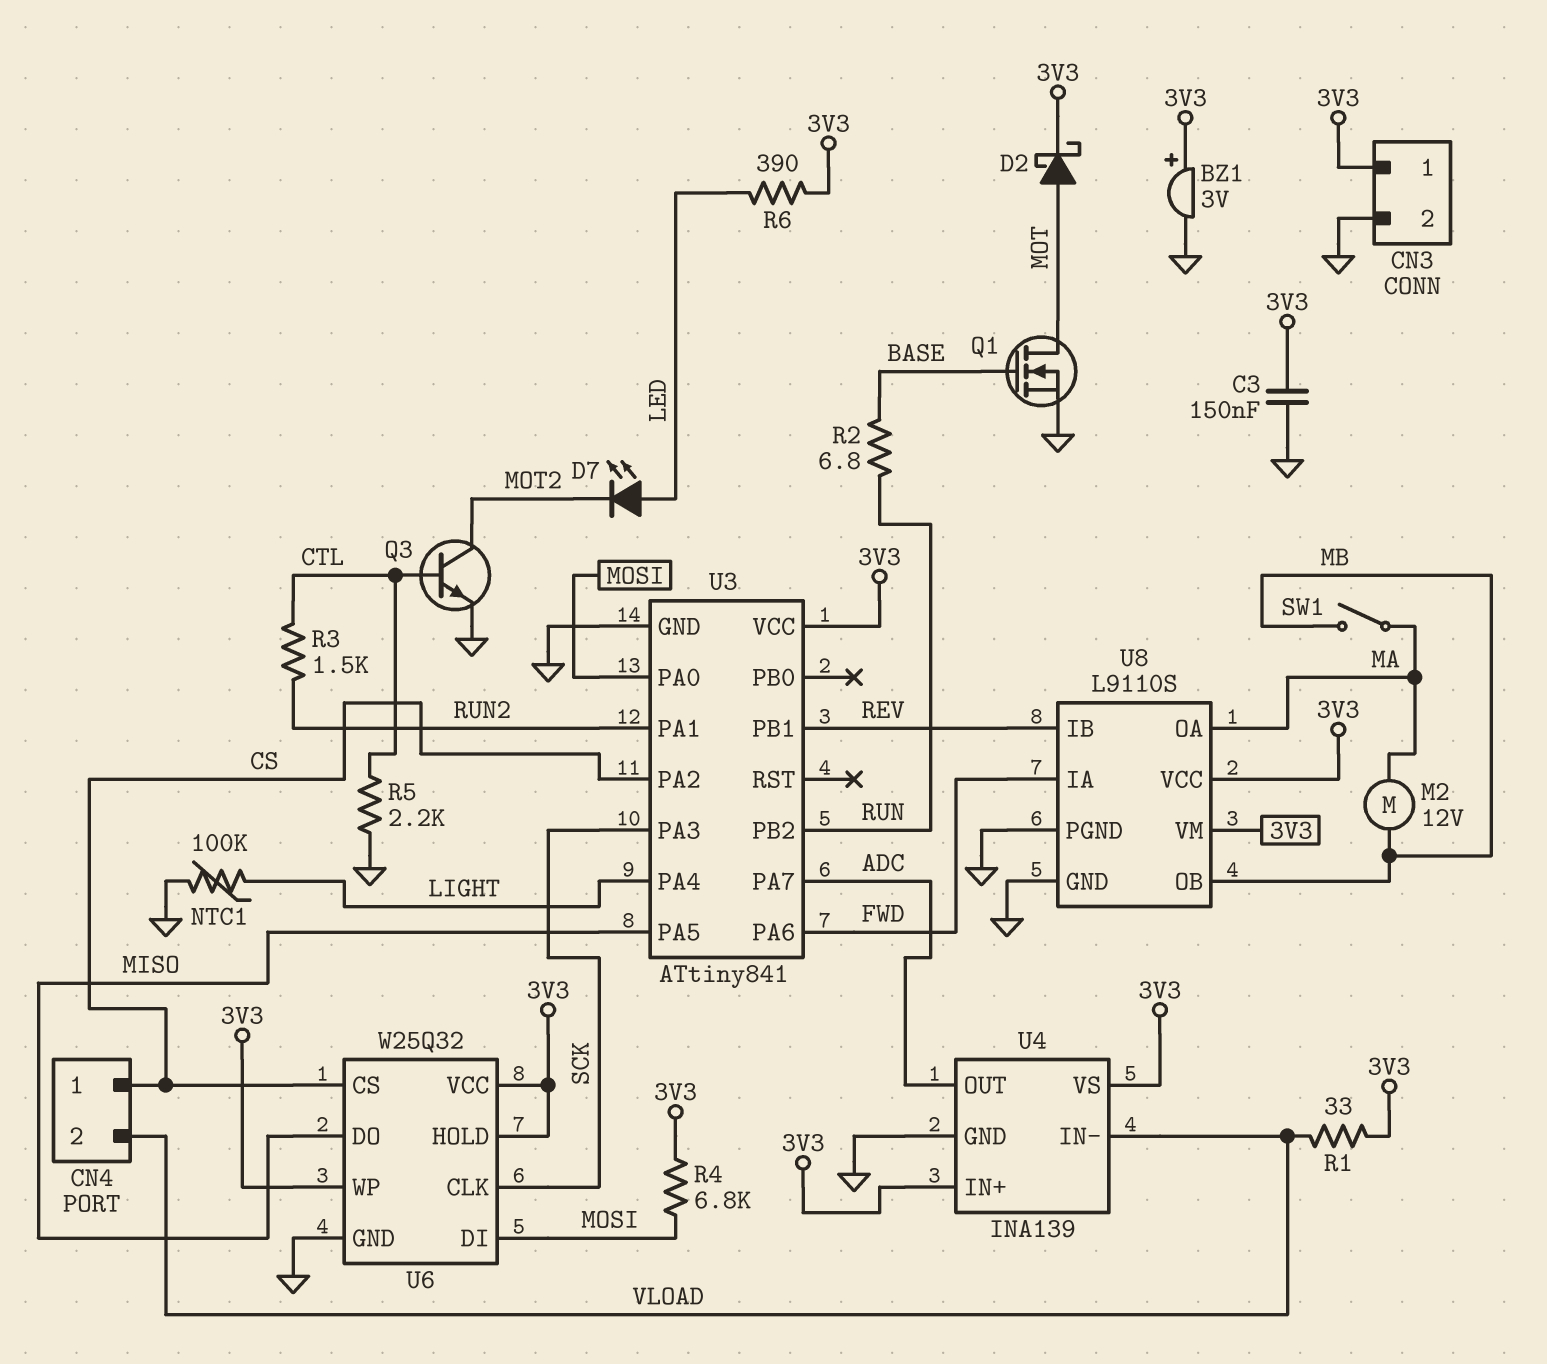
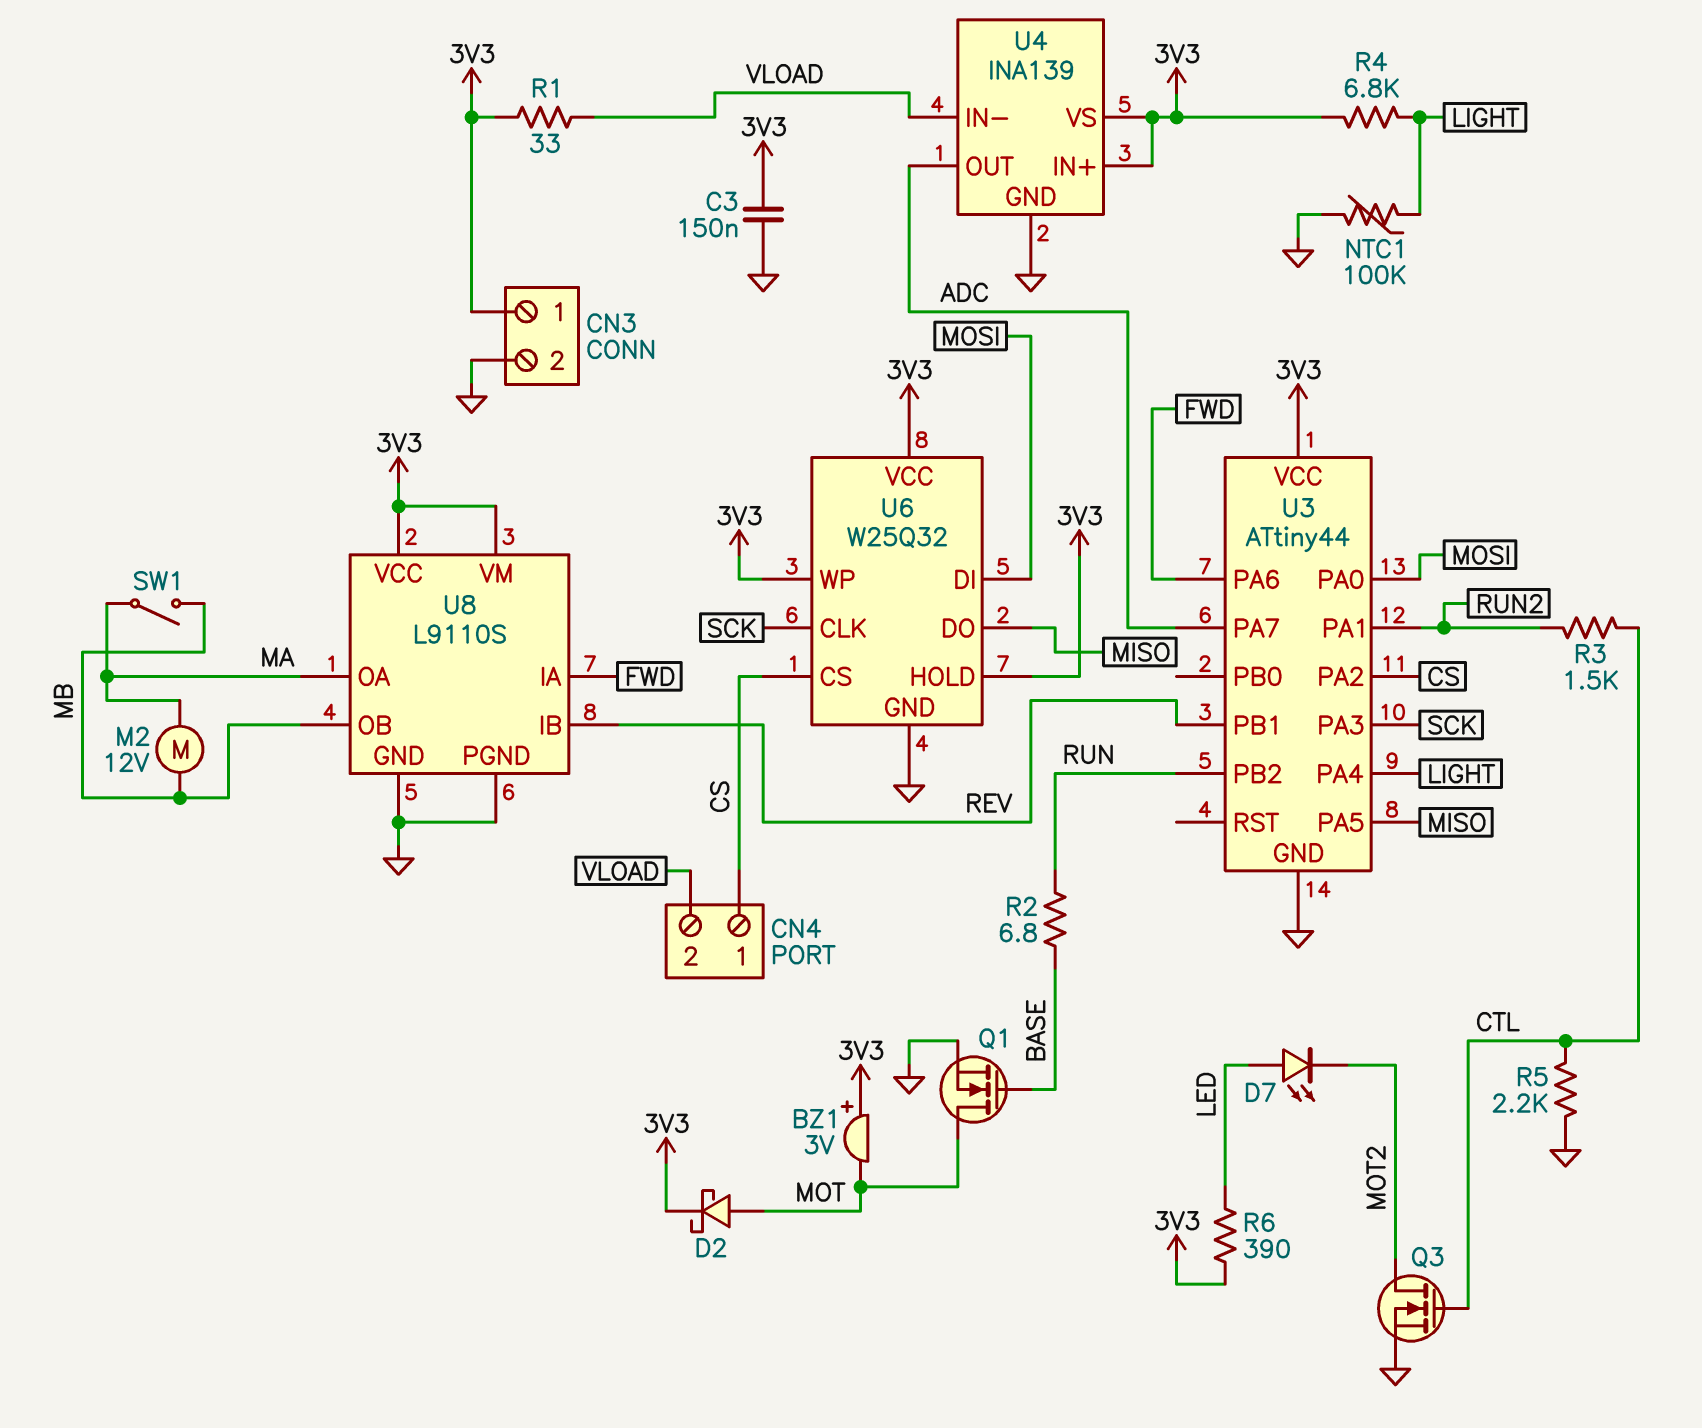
BZ1: buzzer 3V (plus 3V3, minus GND) -> buzzer 3V (plus 3V3, minus MOT)
Q3: NPN (B CTL, C MOT2, E GND) -> NMOS (G CTL, D MOT2, S GND)
R4: 6.8k (3V3, MOSI) -> 6.8k (3V3, LIGHT)
U3: ATtiny841 -> ATtiny44

